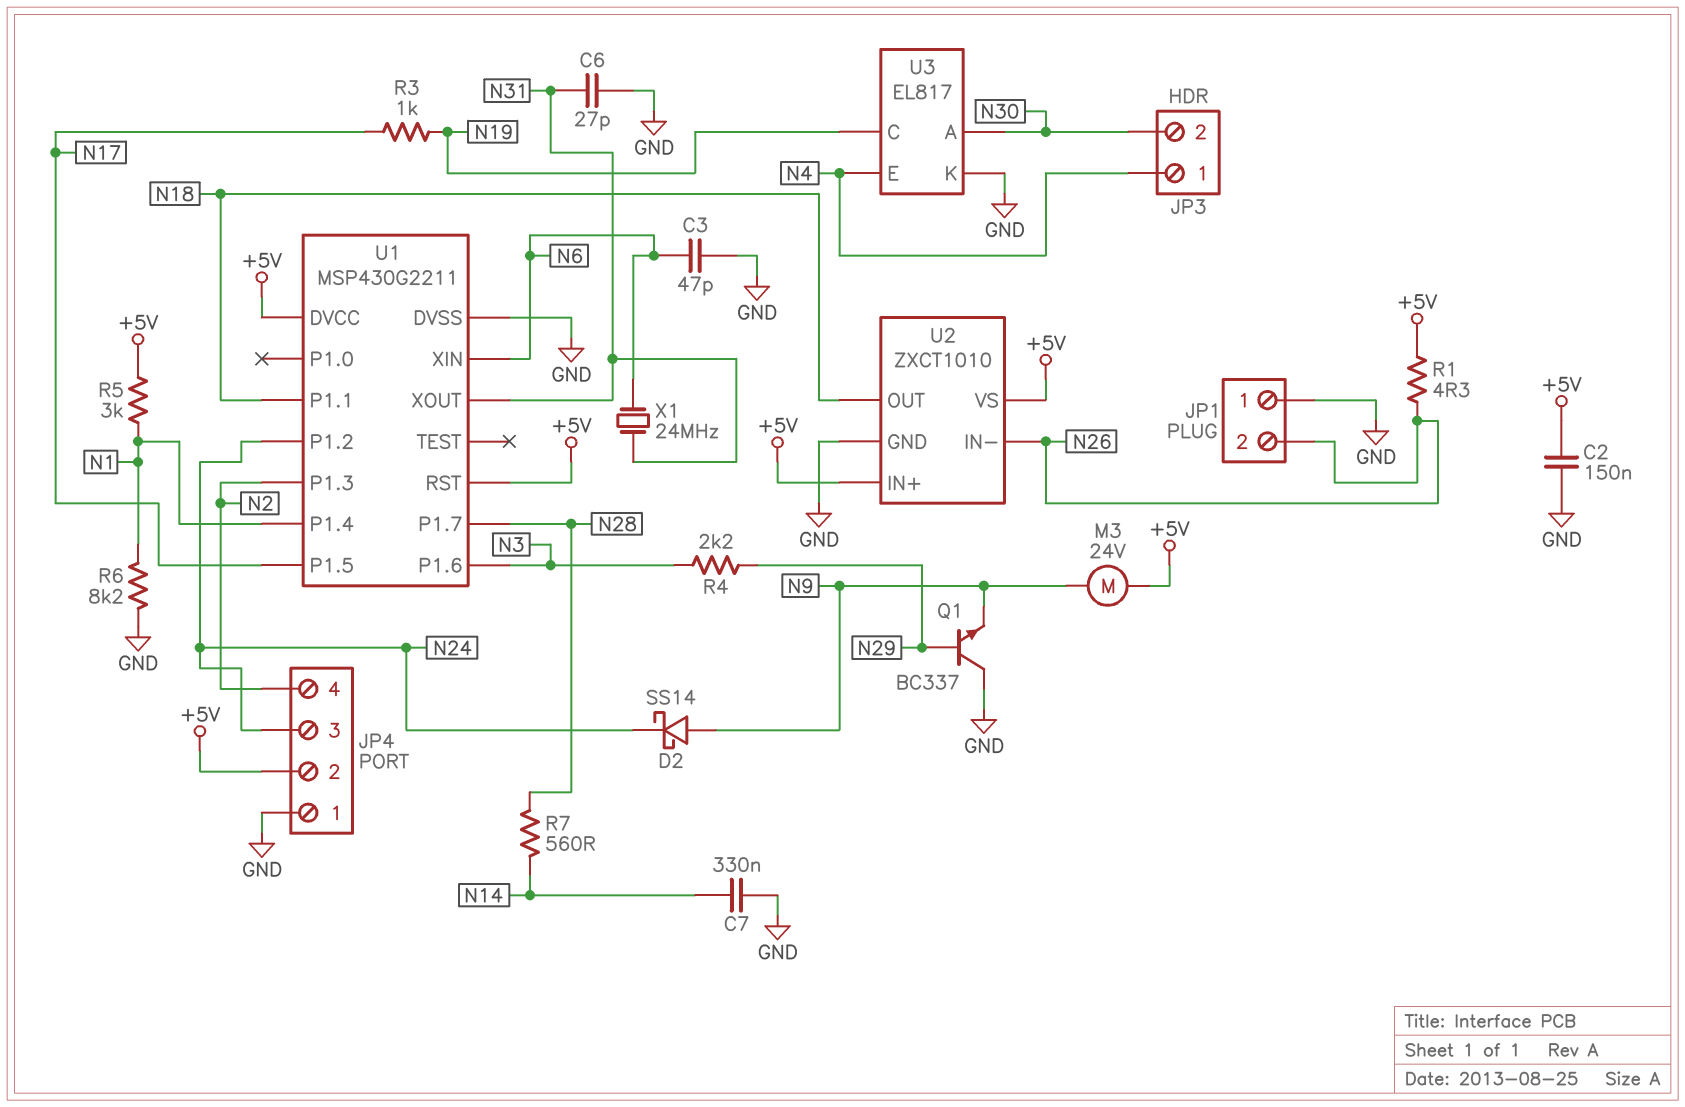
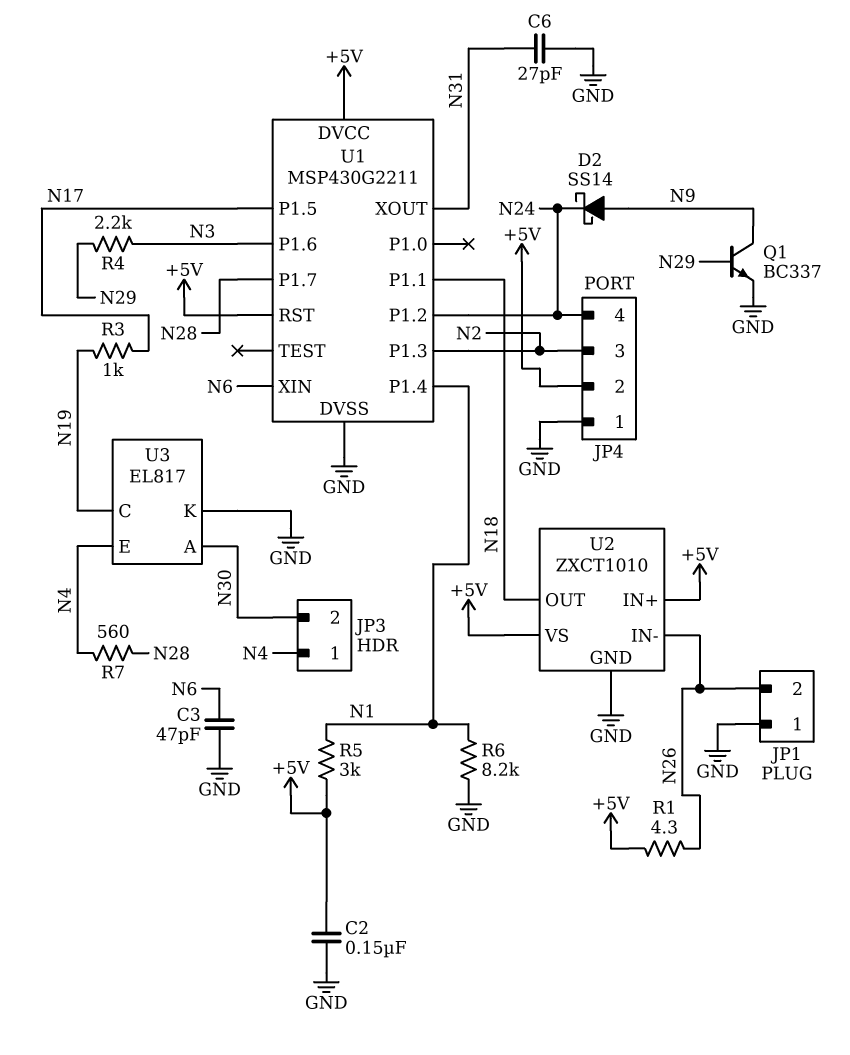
C7: 330nF (GND, N14) -> none
JP4 pin 3: N24 -> N2
JP4 pin 4: N2 -> N24
M3: motor 24V (+5V, N9) -> none
Q1: NPN BC337 (B N29, C GND, E N9) -> NPN BC337 (B N29, C N9, E GND)
R7: 560 (N14, N28) -> 560 (N4, N28)
X1: 24MHz (N6, N31) -> none

